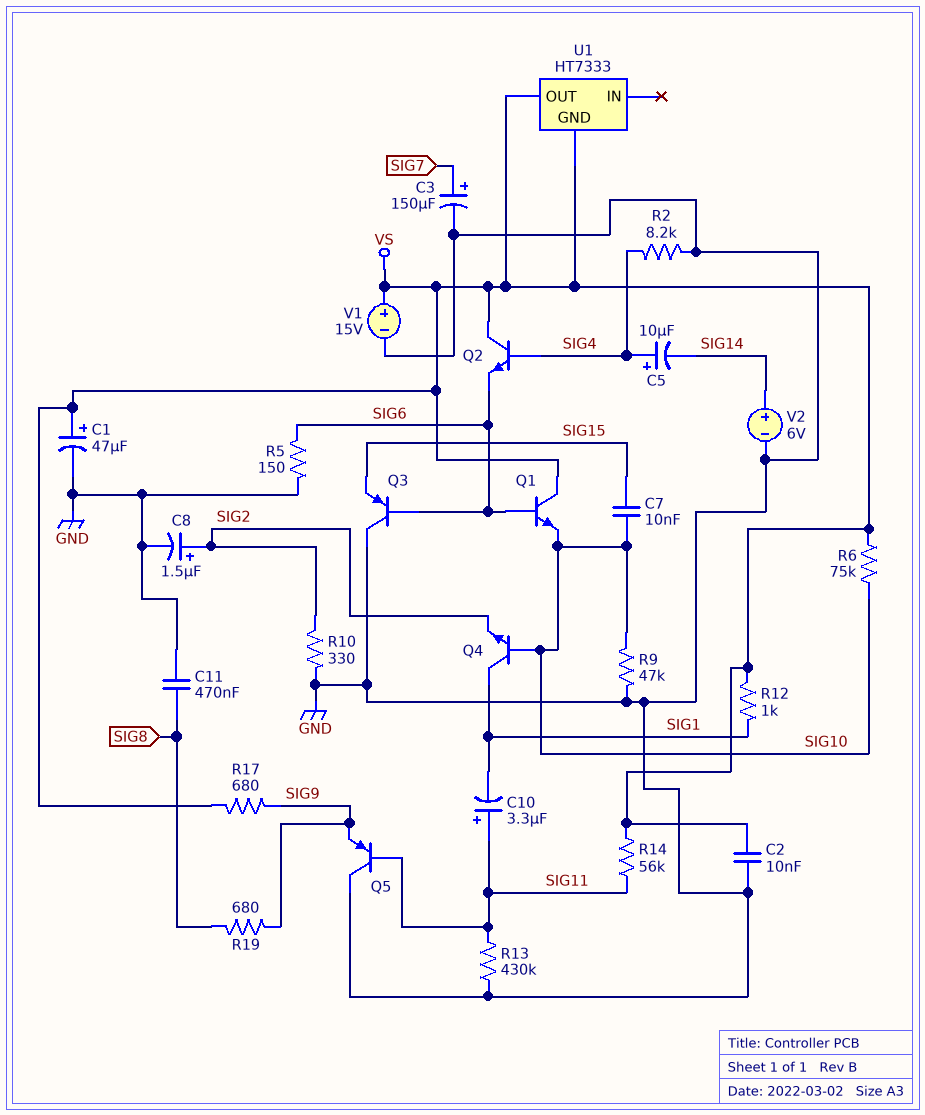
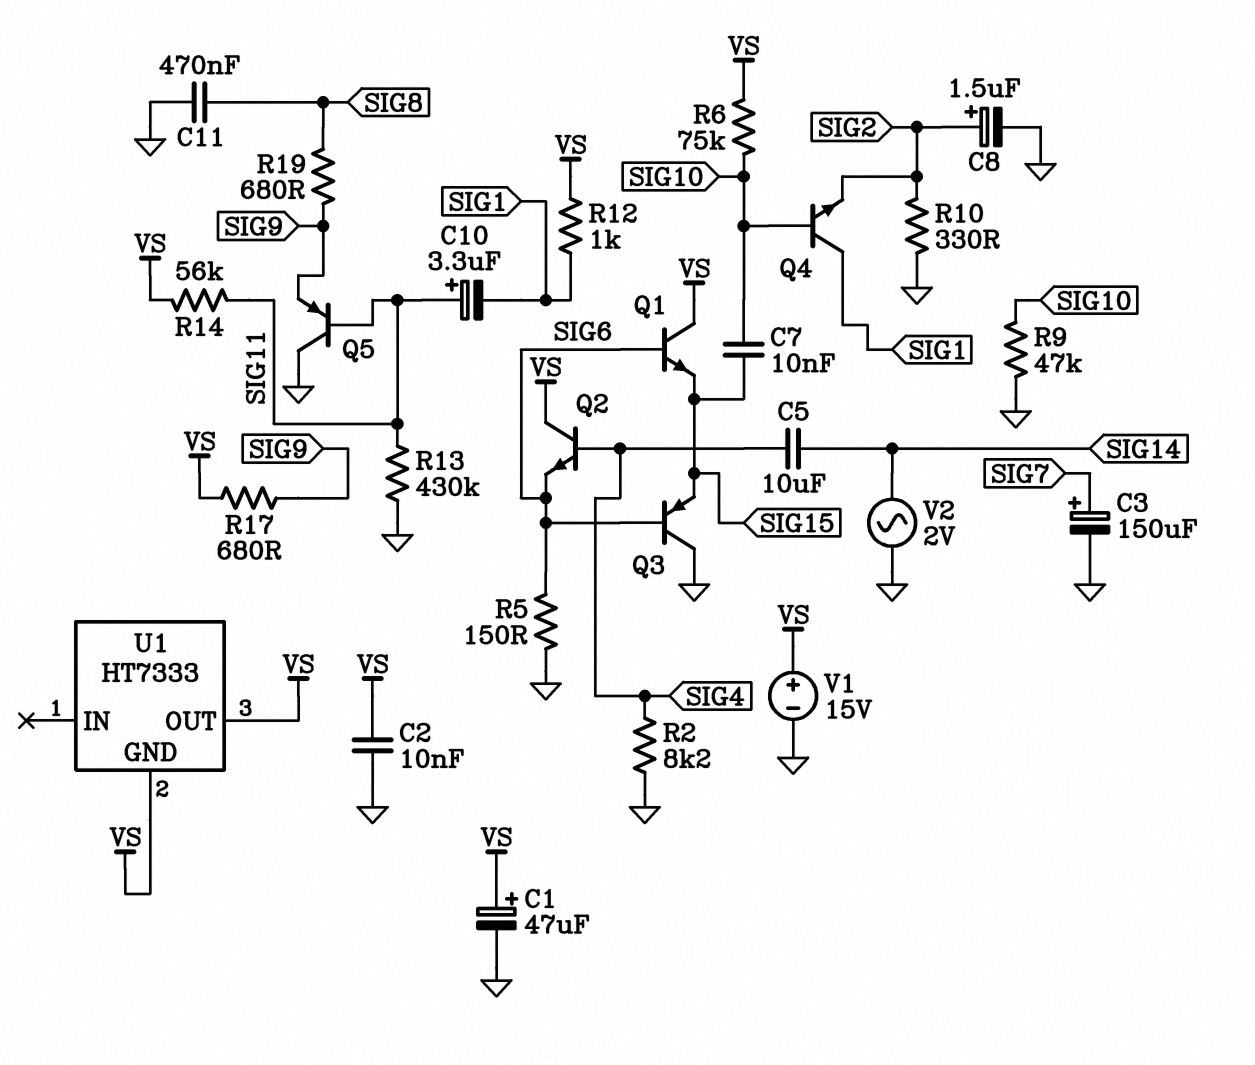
C5: 10uF (plus SIG4, minus SIG14) -> 10uF (SIG4, SIG14)
Q1: NPN (B SIG6, C VS, E SIG10) -> NPN (B SIG6, C VS, E SIG15)
V2: 6V (plus SIG14, minus GND) -> AC 2V (GND, SIG14)

